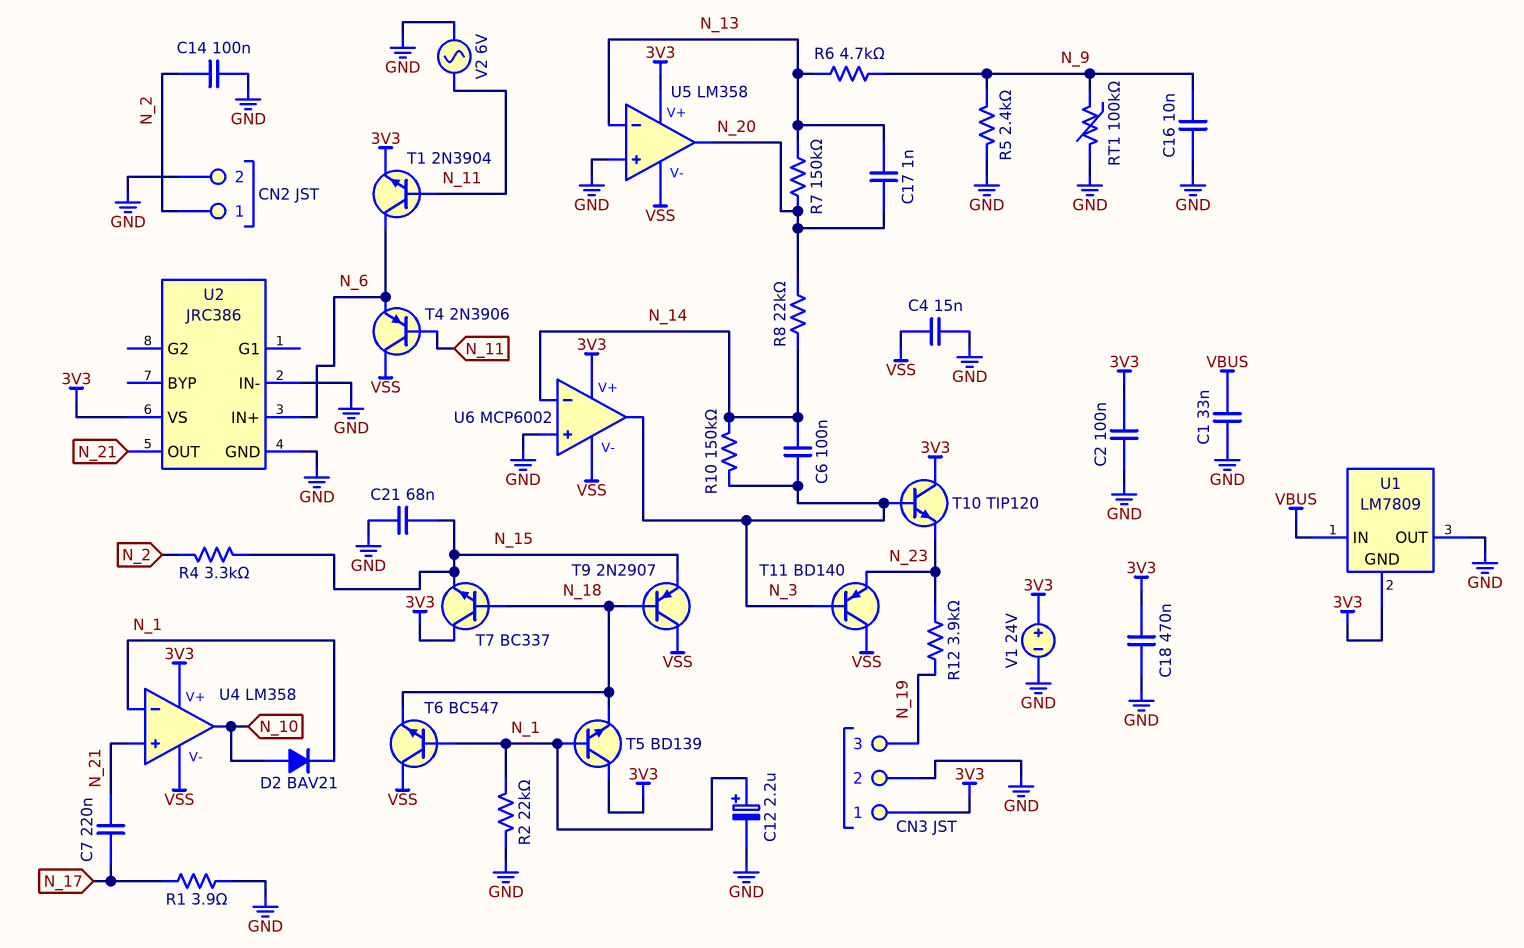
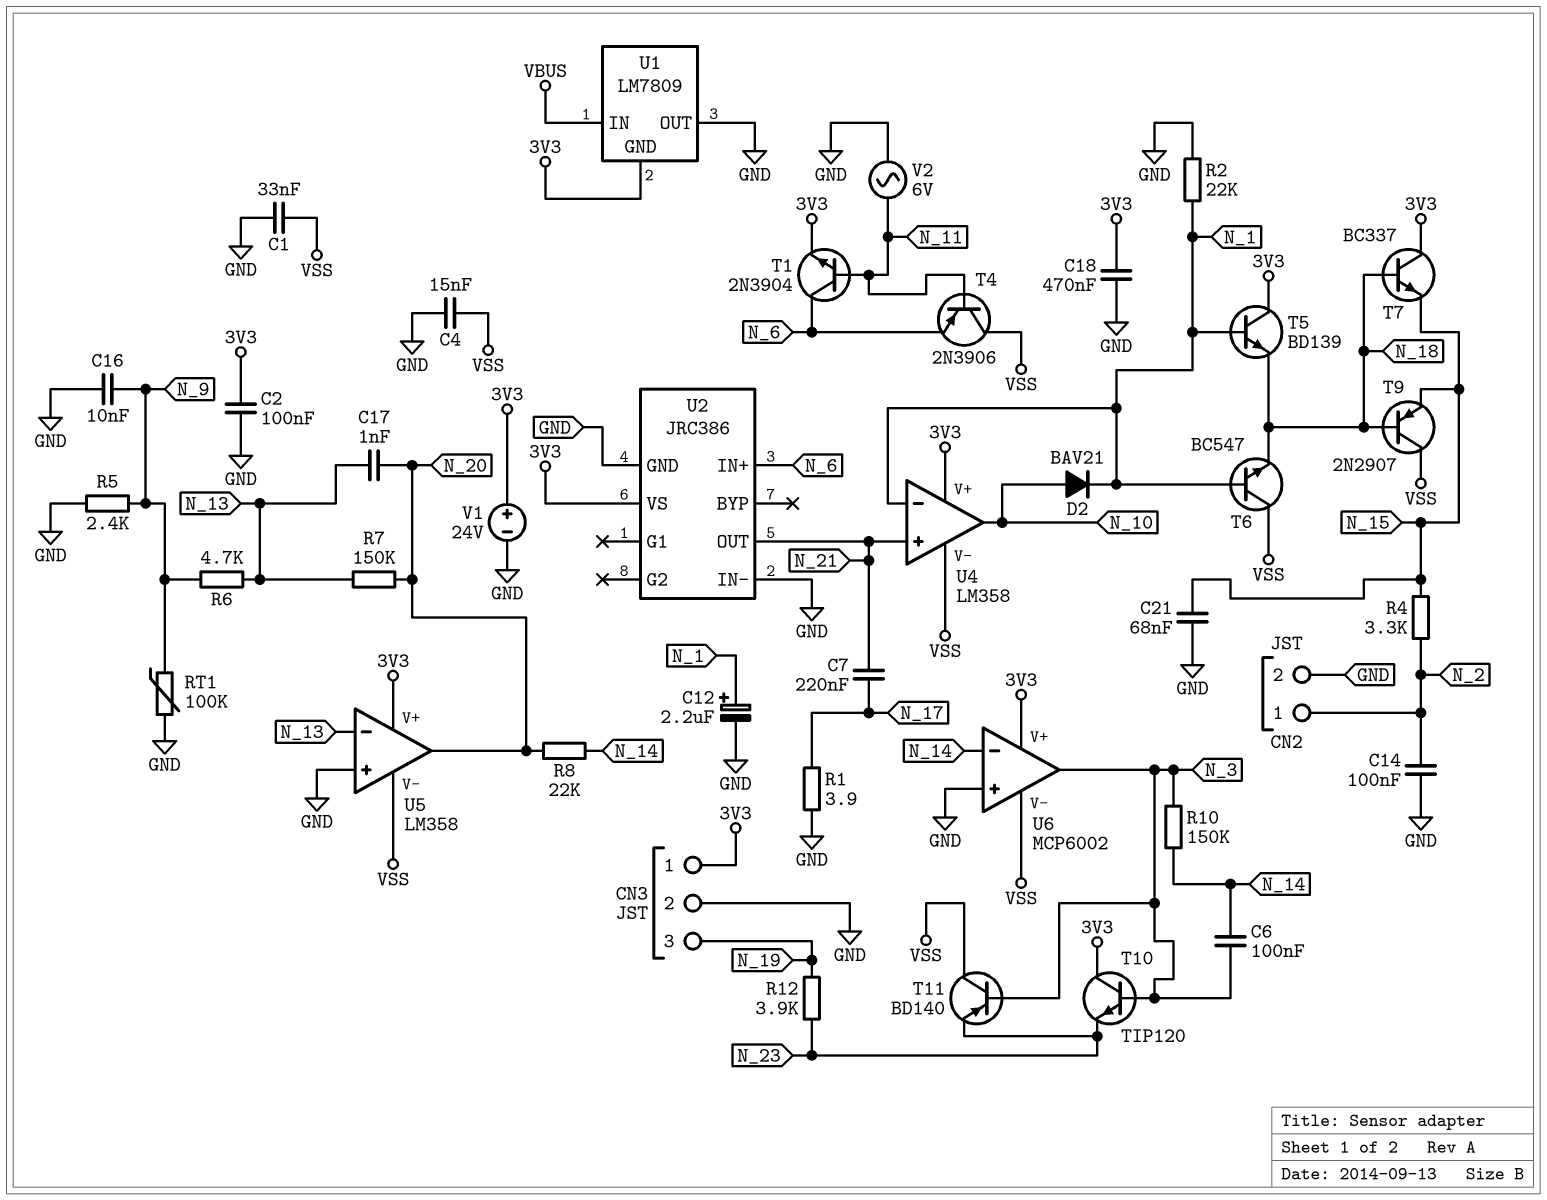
C1: 33nF (GND, VBUS) -> 33nF (GND, VSS)

